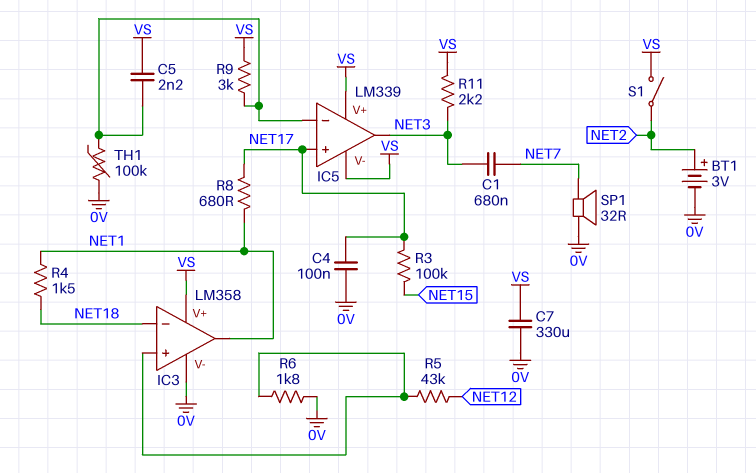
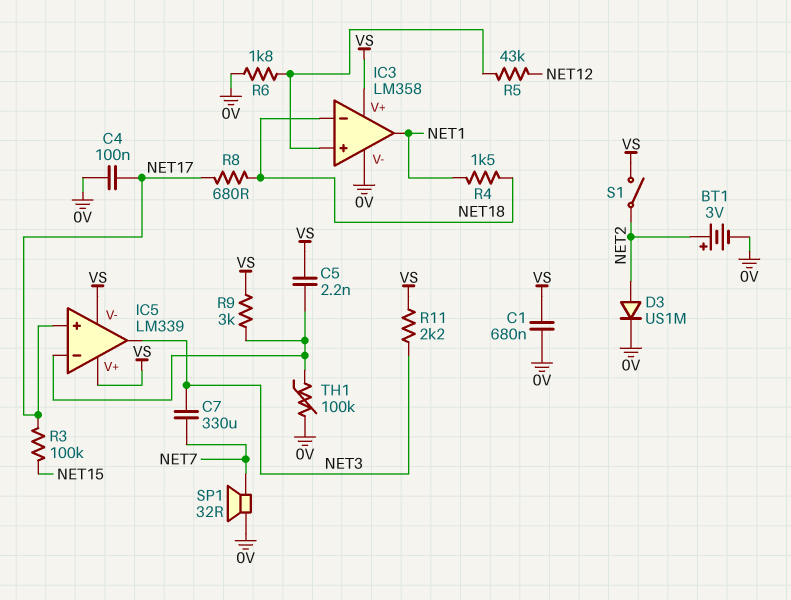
C1: 680nF (NET3, NET7) -> 680nF (0V, VS)
C7: 330uF (0V, VS) -> 330uF (NET3, NET7)
D3: none -> diode US1M (A NET2, K 0V)
R8: 680 (NET1, NET17) -> 680 (NET17, NET18)

